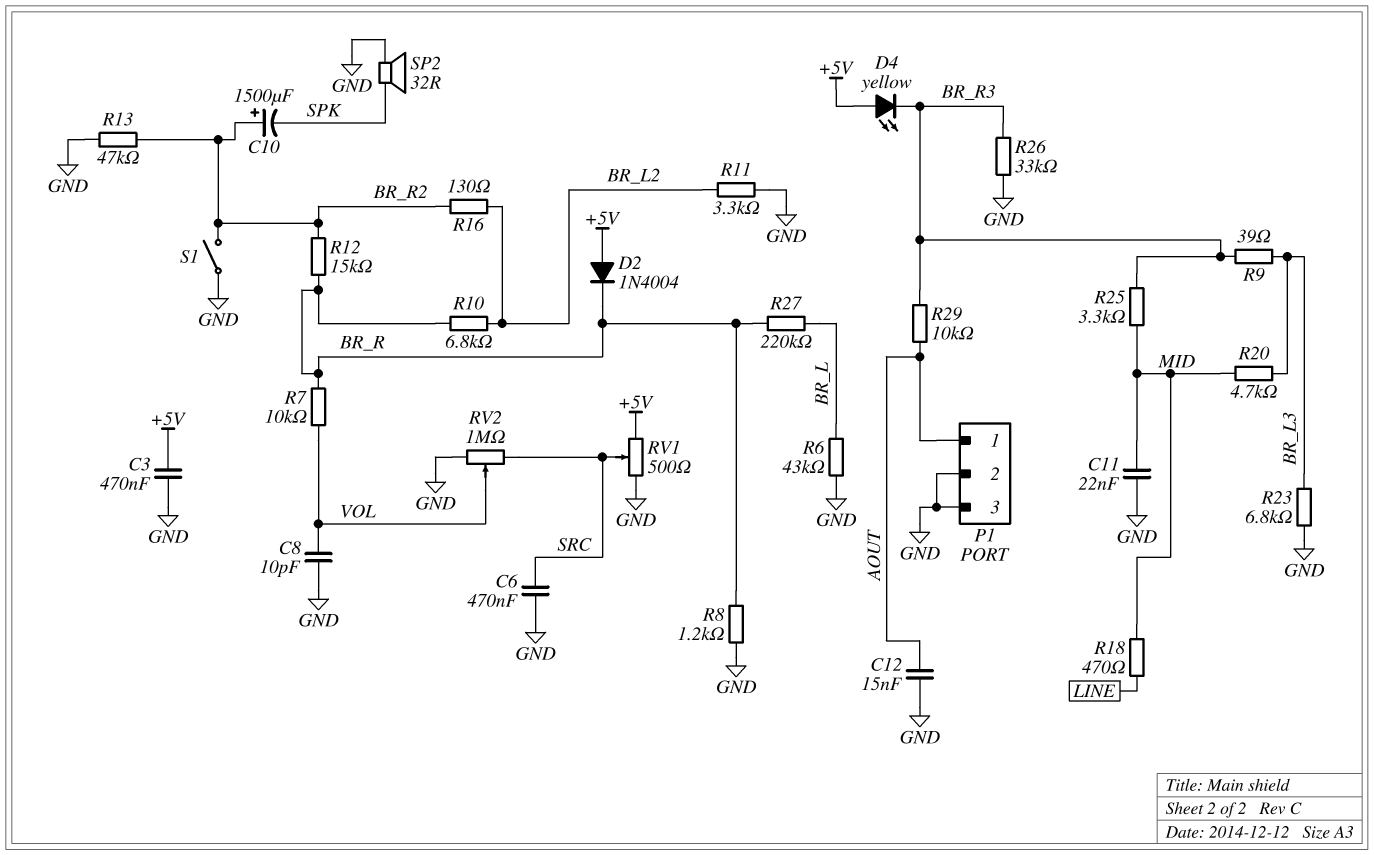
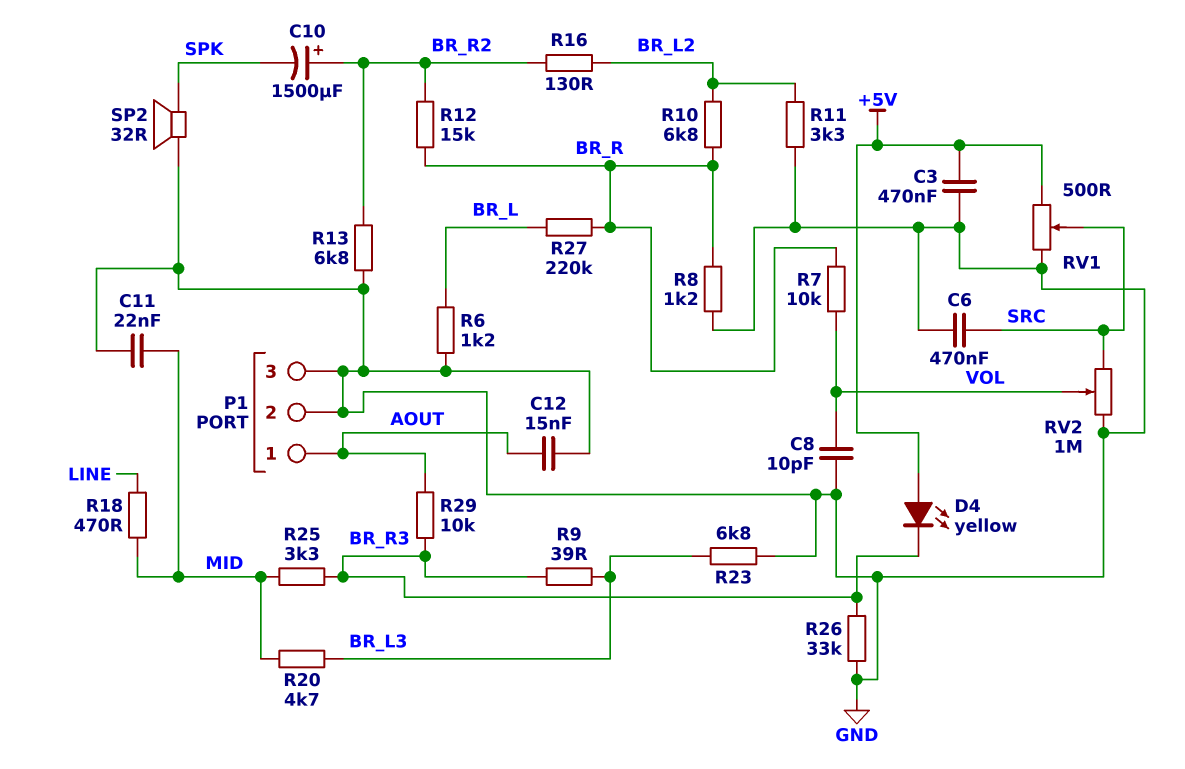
D2: diode 1N4004 (A +5V, K BR_R) -> none
R6: 43k (BR_L, GND) -> 1.2k (BR_L, GND)
R13: 47k (BR_R2, GND) -> 6.8k (BR_R2, GND)
S1: switch (BR_R2, GND) -> none

